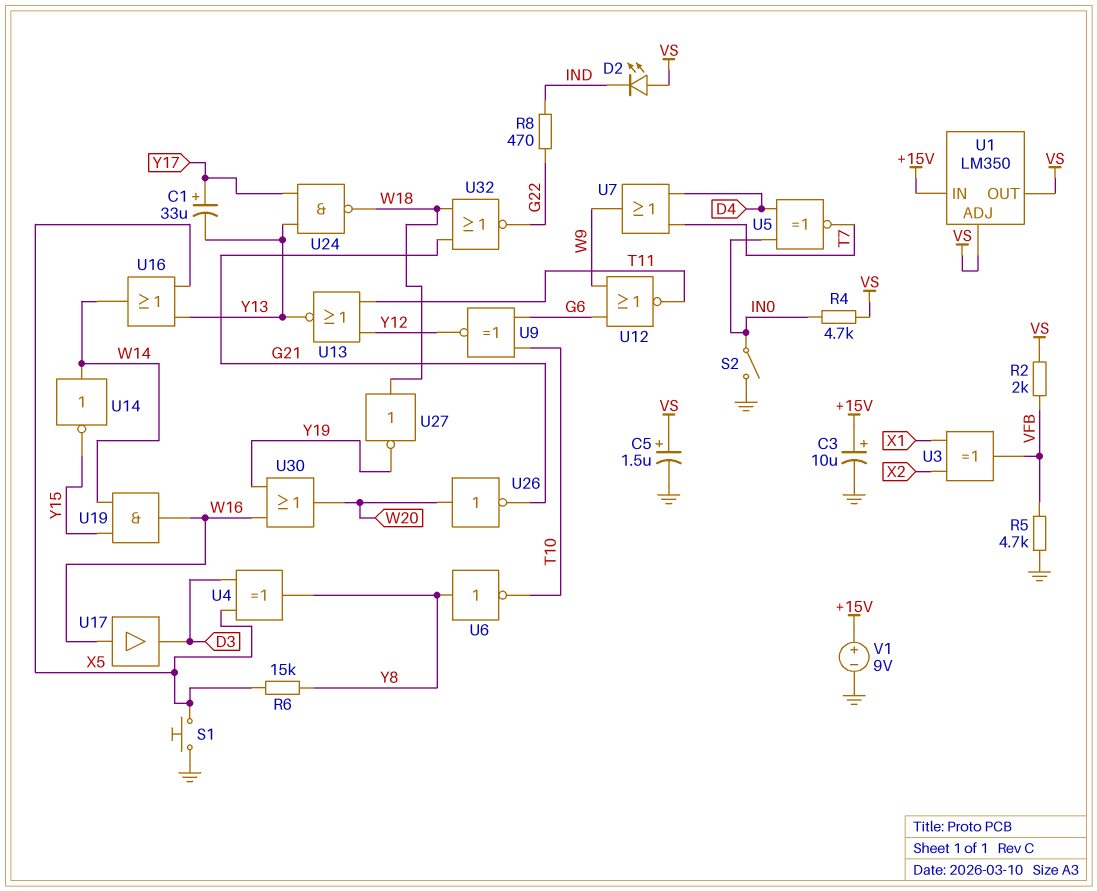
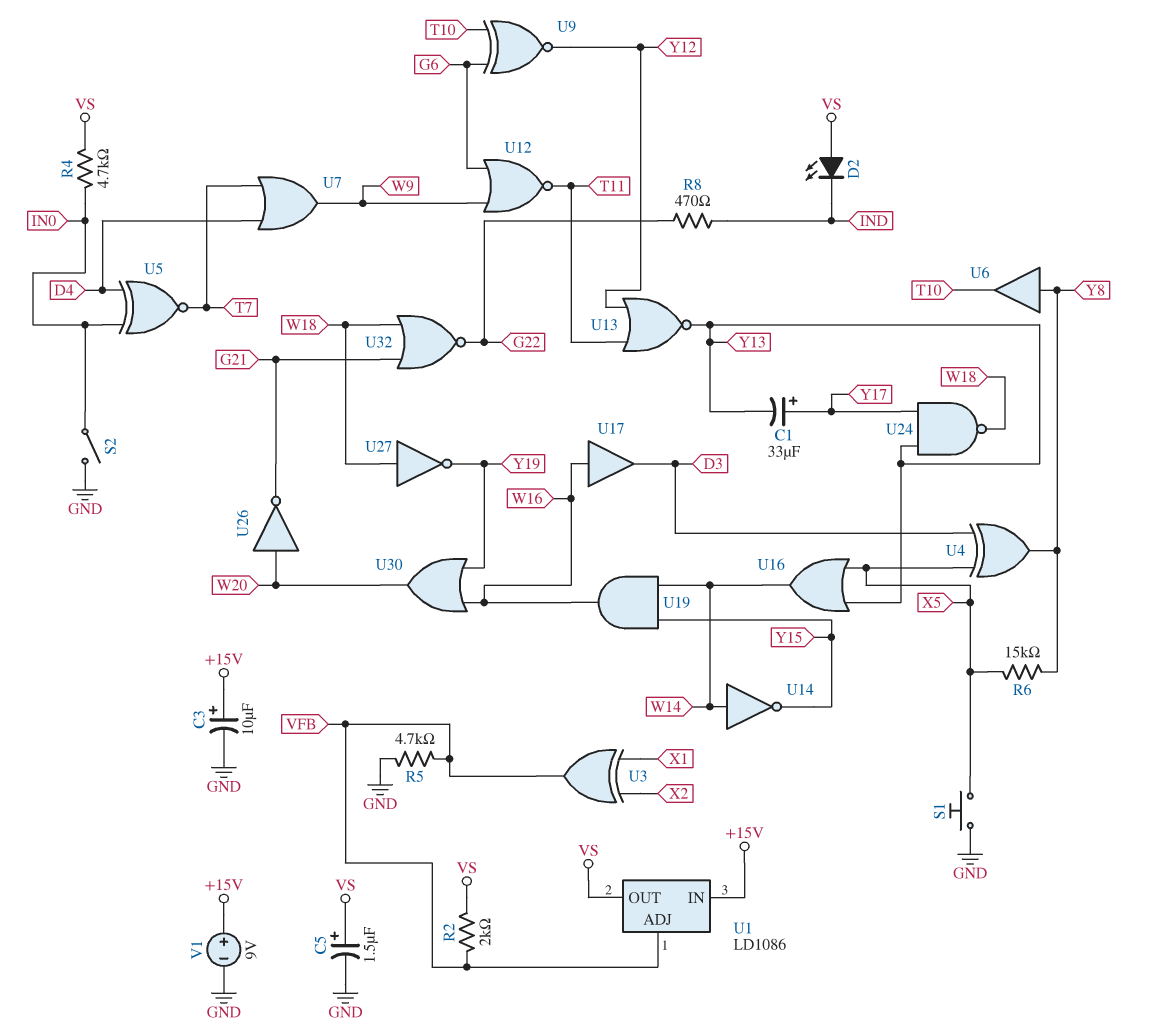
U1: LM350 -> LD1086
U1 pin ADJ: VS -> VFB
U6: NOT (in Y8, out T10) -> buffer (in Y8, out T10)

